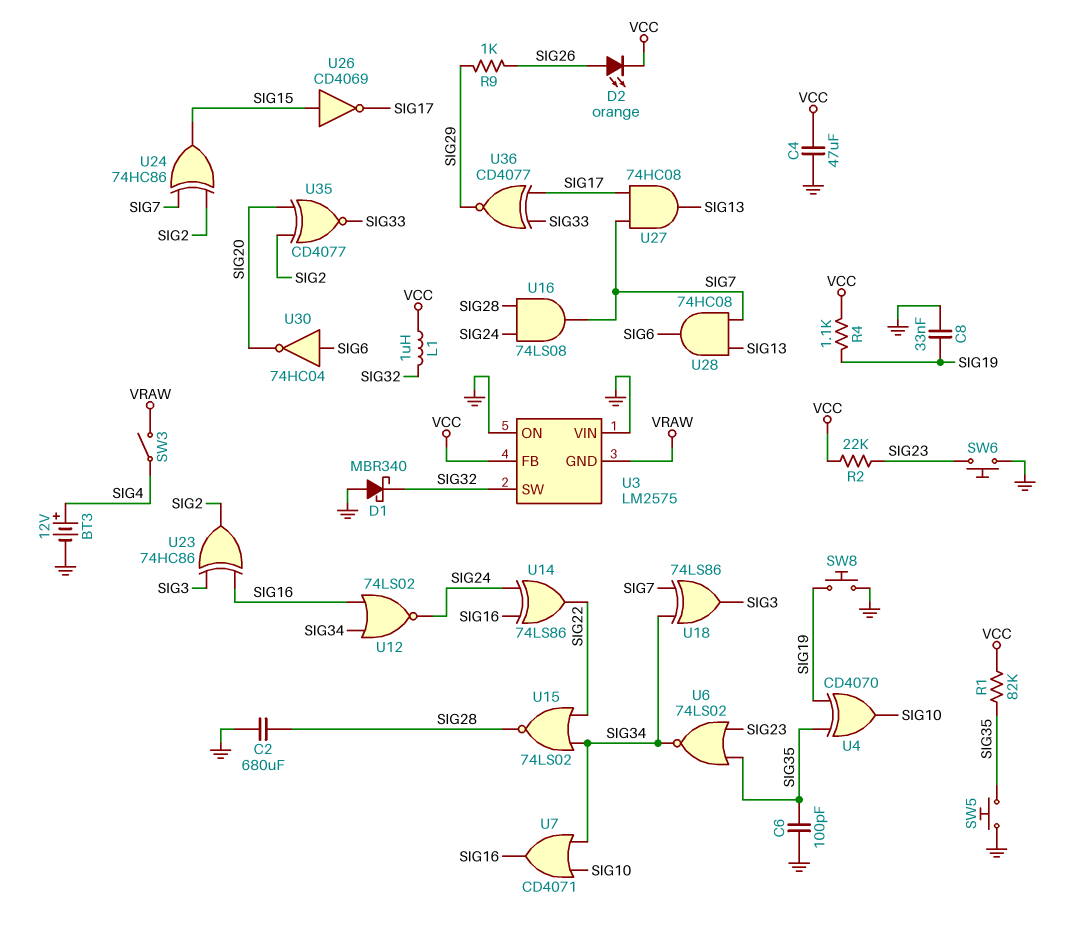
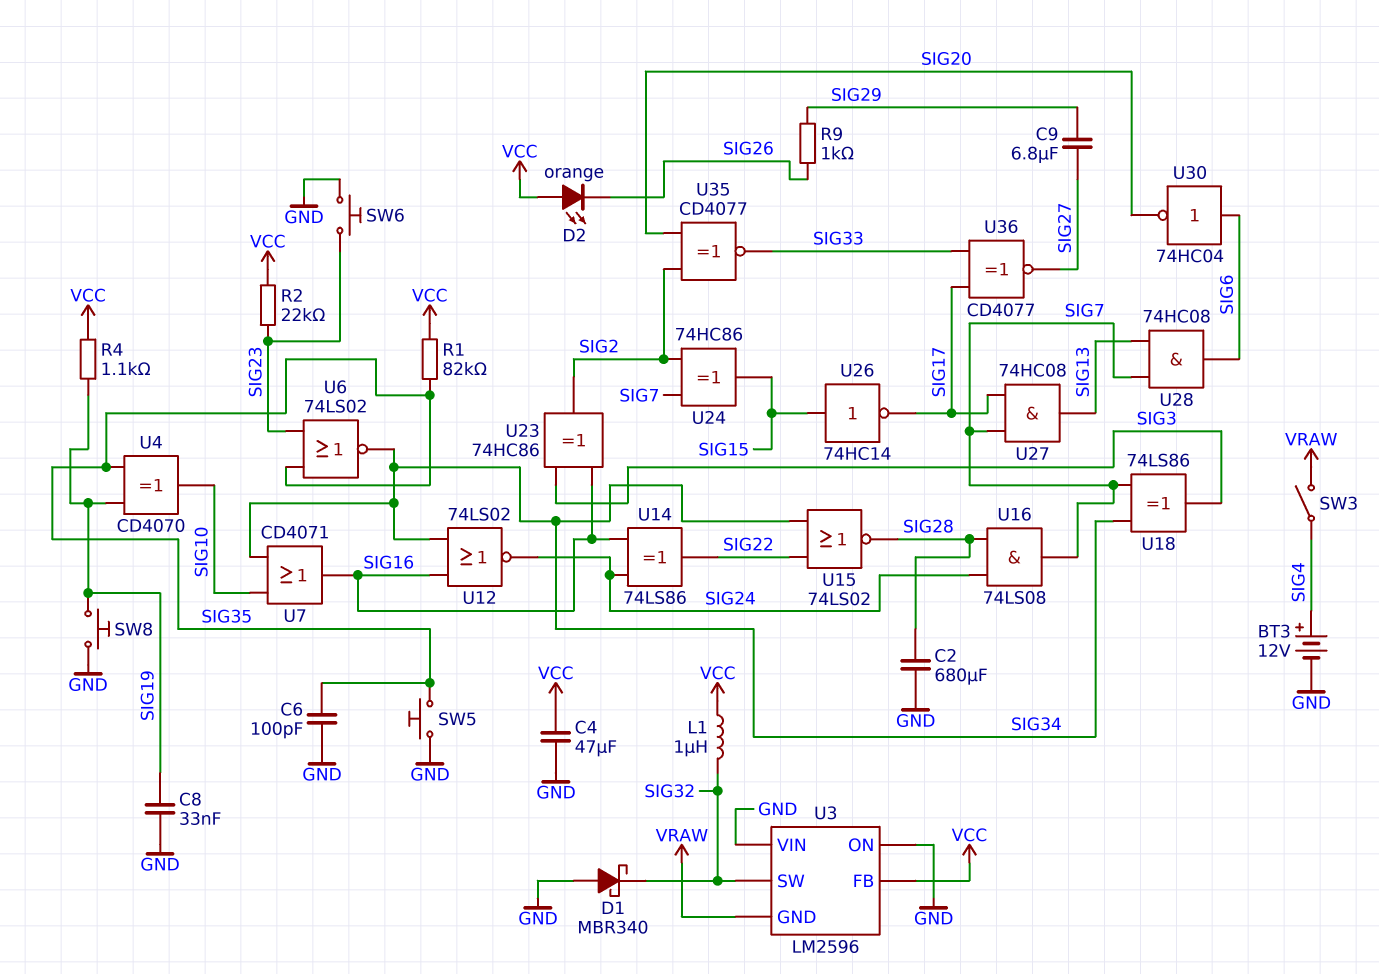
C9: none -> 6.8uF (SIG27, SIG29)
D2: LED orange (A SIG26, K VCC) -> LED orange (A VCC, K SIG26)
U3: LM2575 -> LM2596
U26: NOT CD4069 (in SIG15, out SIG17) -> NOT 74HC14 (in SIG15, out SIG17)
U36: XNOR CD4077 (in SIG17, in SIG33, out SIG29) -> XNOR CD4077 (in SIG17, in SIG33, out SIG27)

